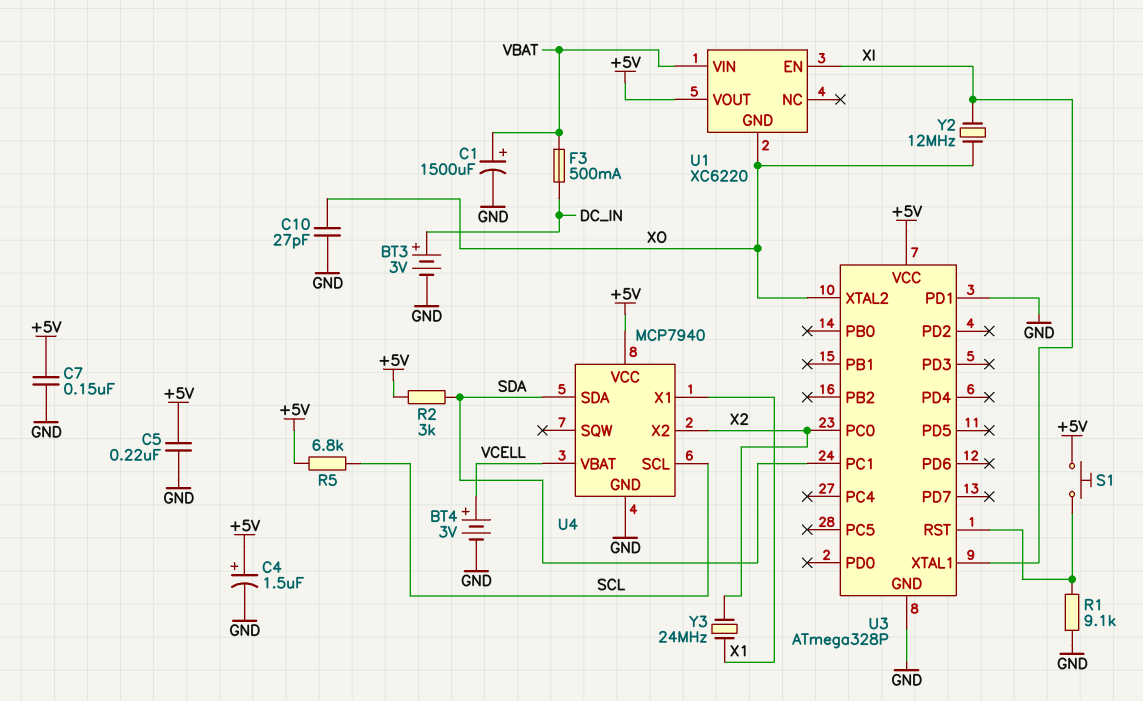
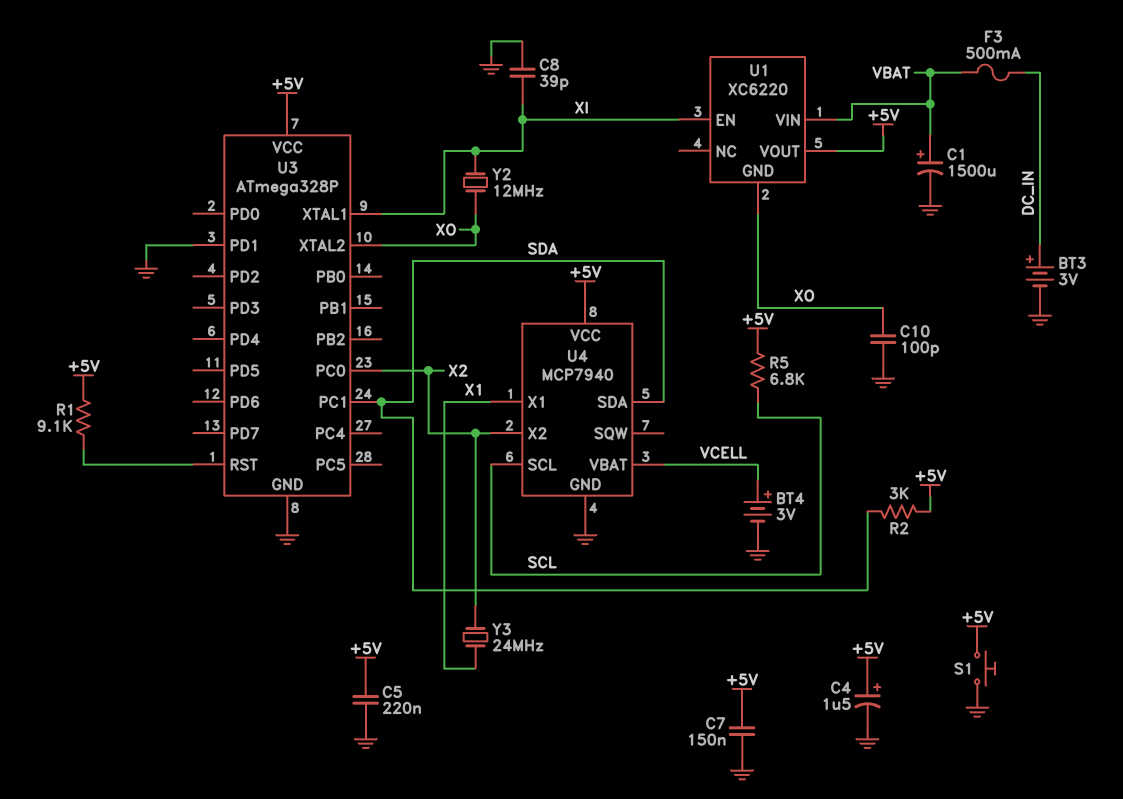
C8: none -> 39pF (GND, XI)
C10: 27pF (GND, XO) -> 100pF (GND, XO)
R1: 9.1k (GND, U3/RST) -> 9.1k (+5V, U3/RST)
S1: button (+5V, U3/RST) -> button (+5V, GND)

